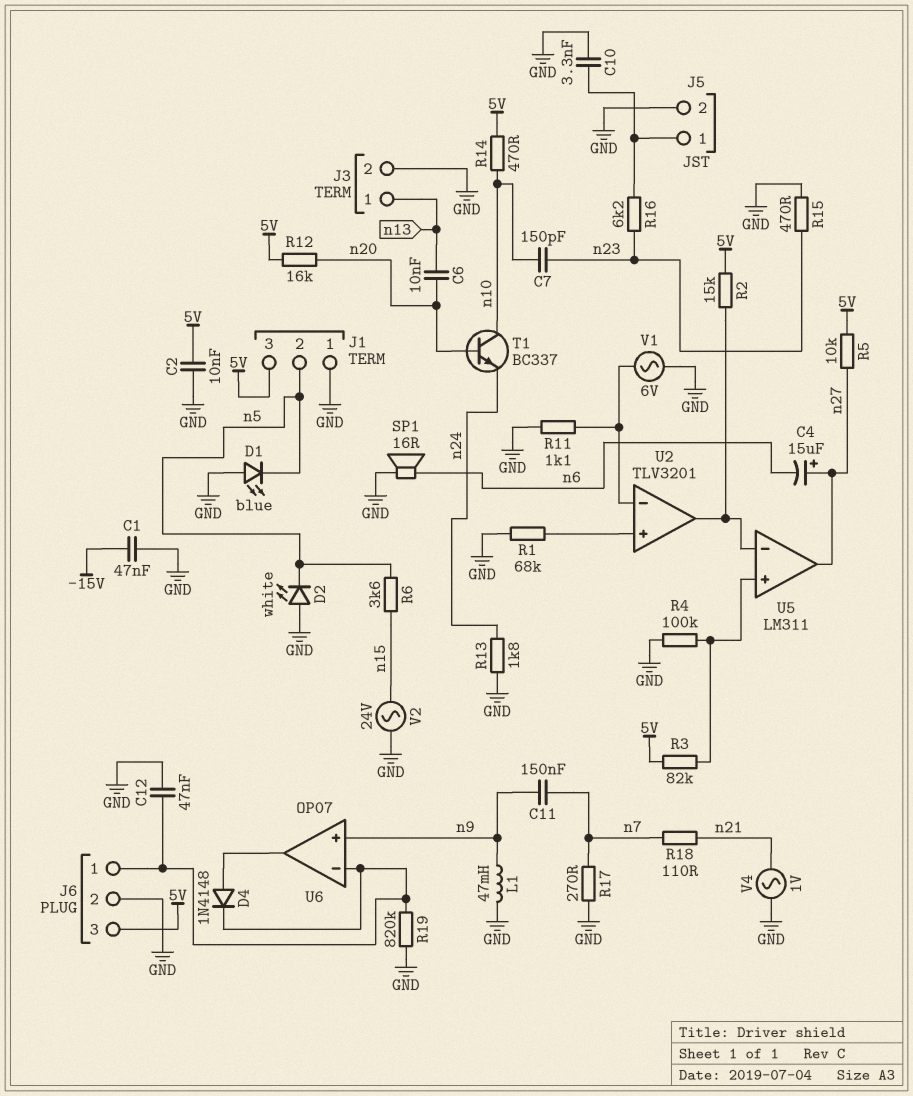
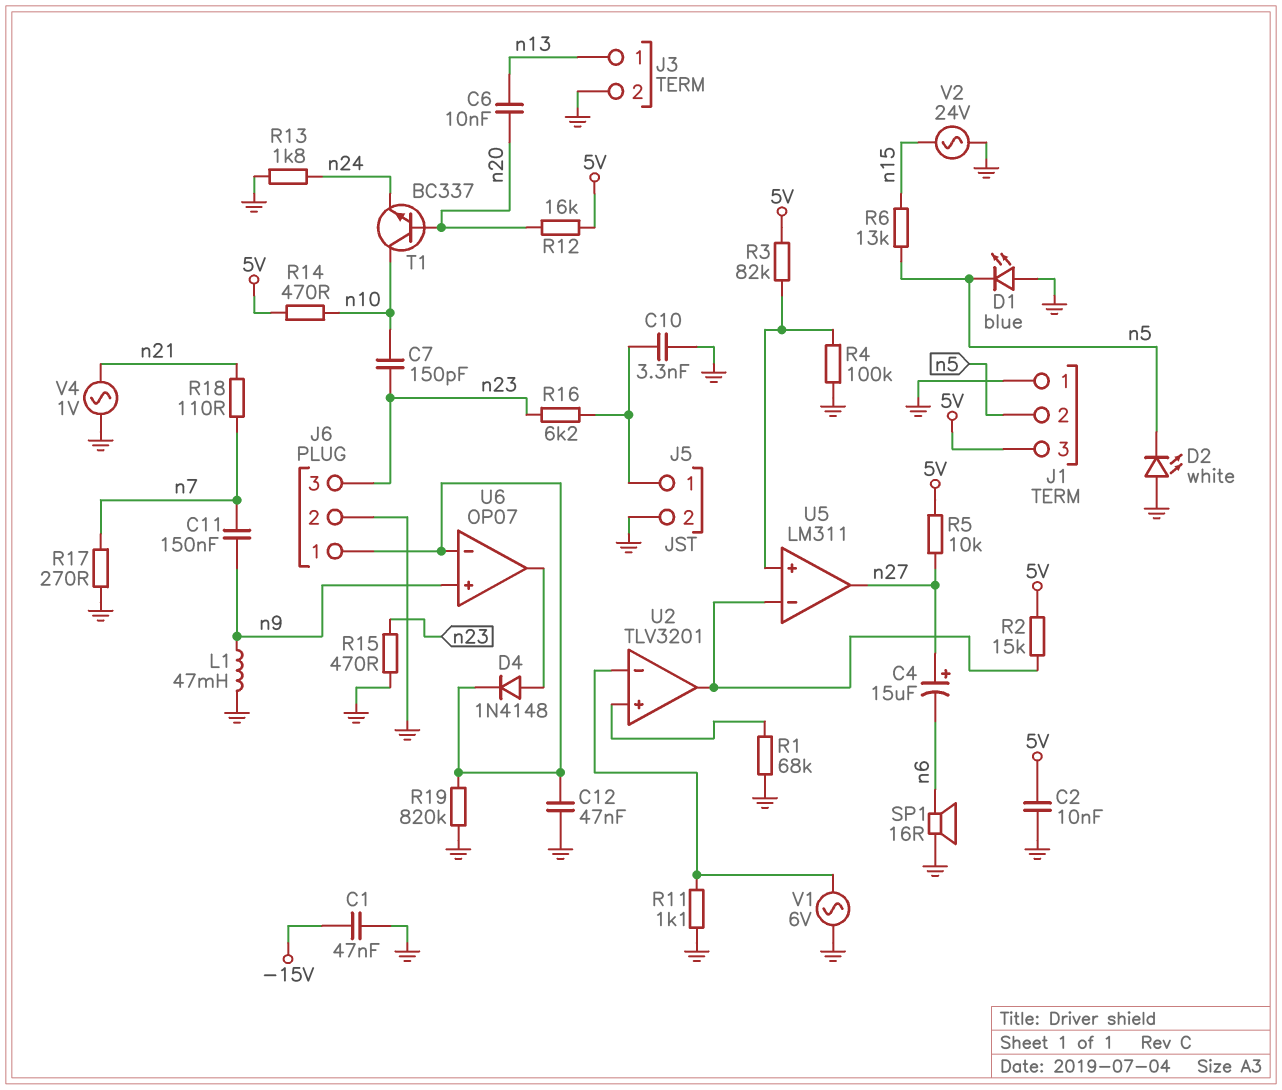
J6 pin 3: 5V -> n23
R6: 3.6k (n5, n15) -> 13k (n5, n15)

